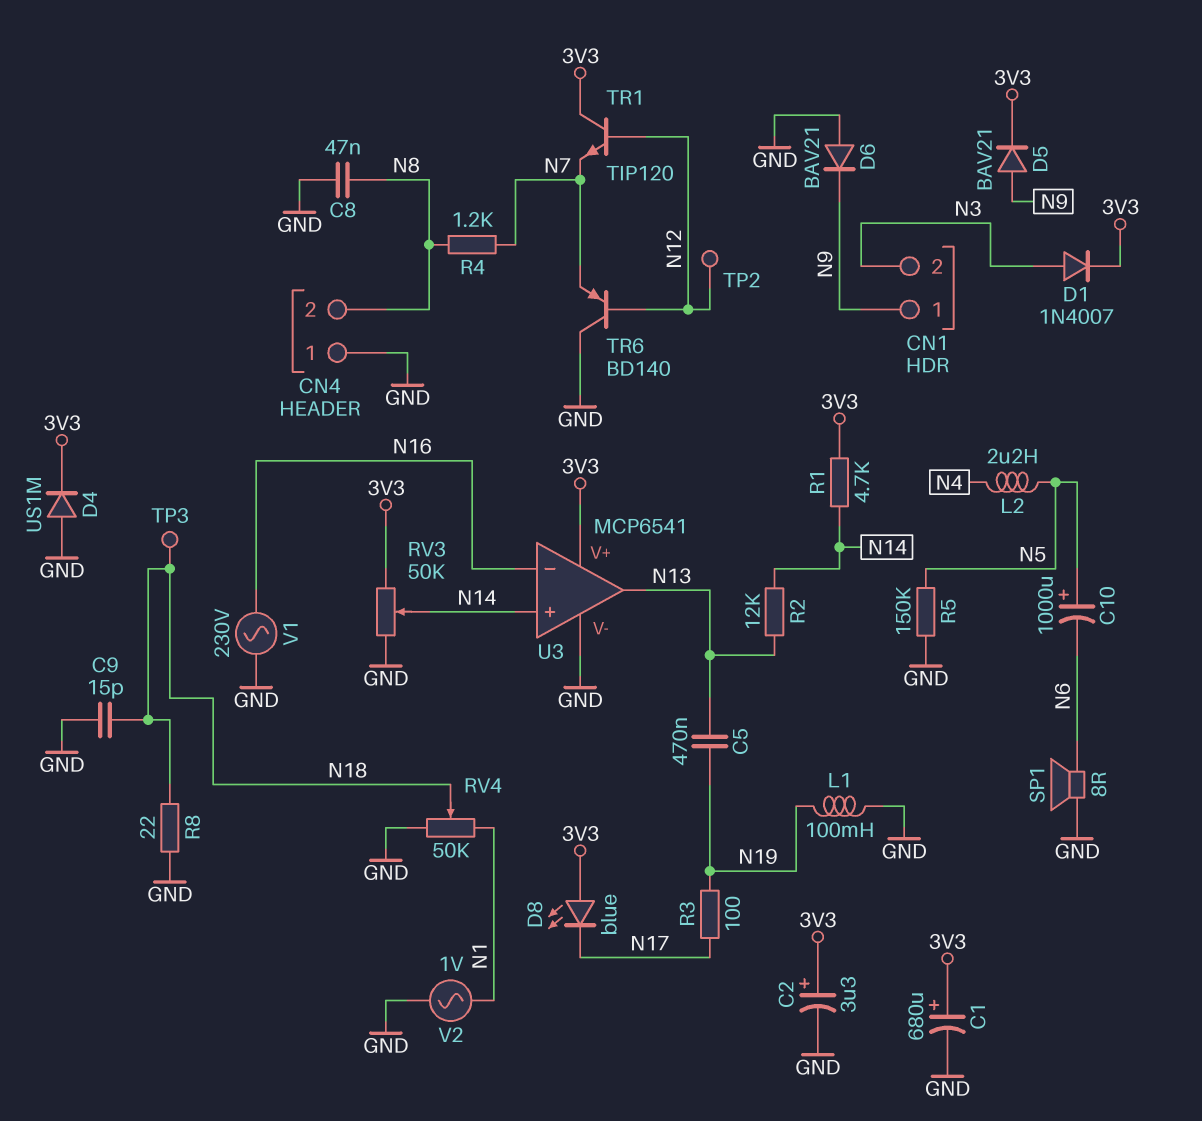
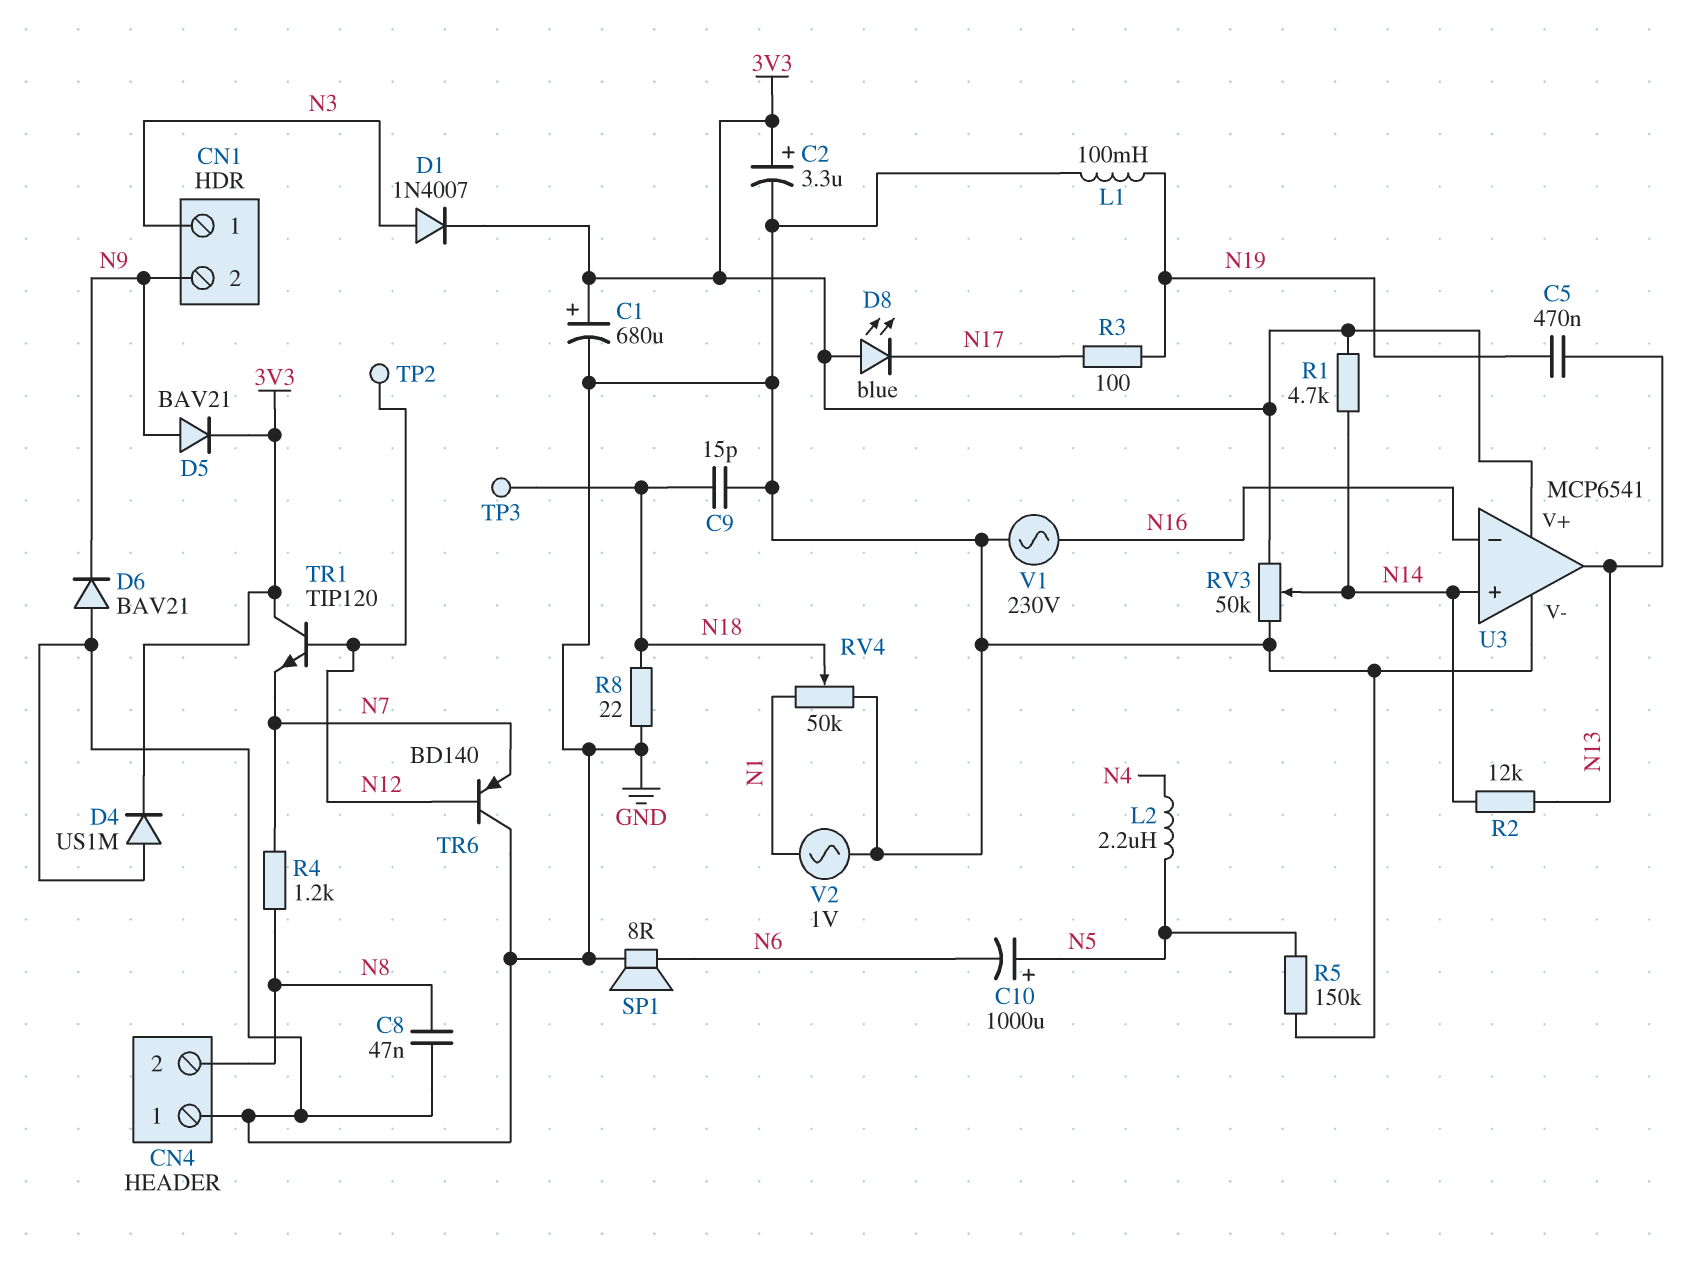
CN1 pin 1: N9 -> N3
CN1 pin 2: N3 -> N9

